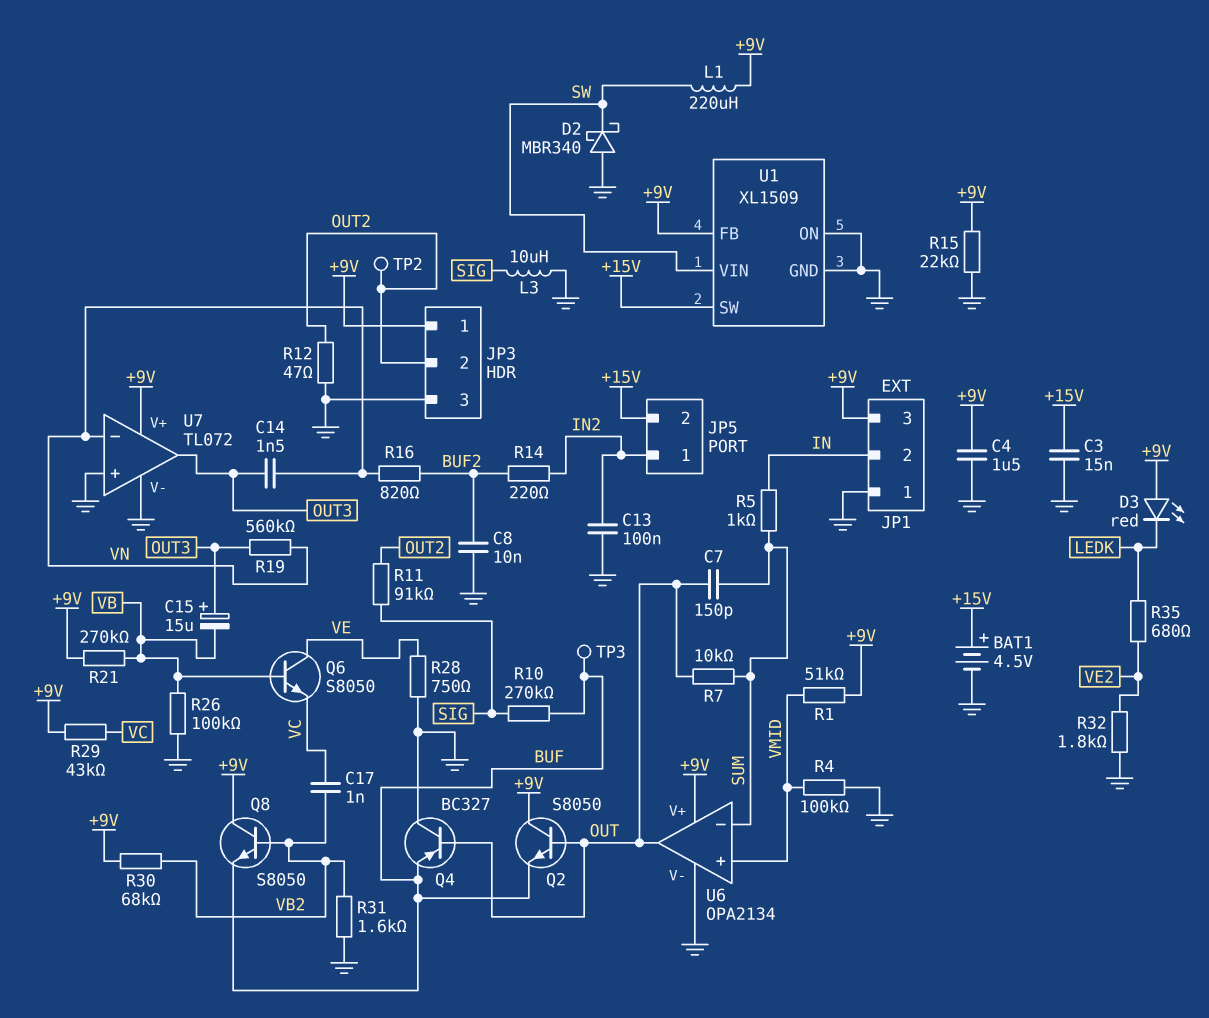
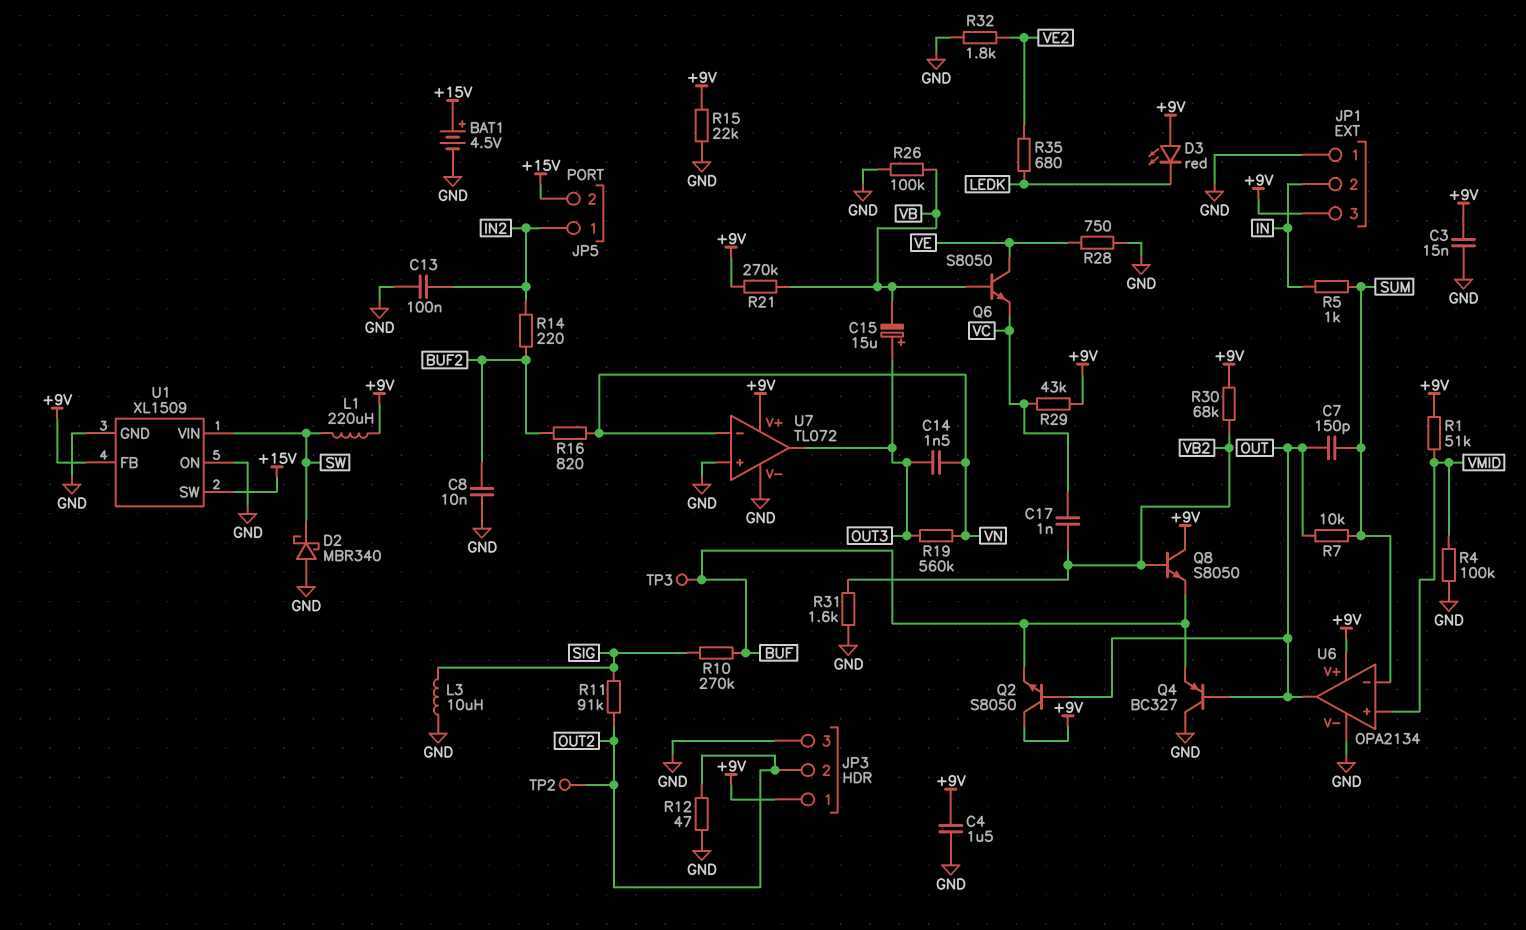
C3: 15nF (+15V, GND) -> 15nF (+9V, GND)

